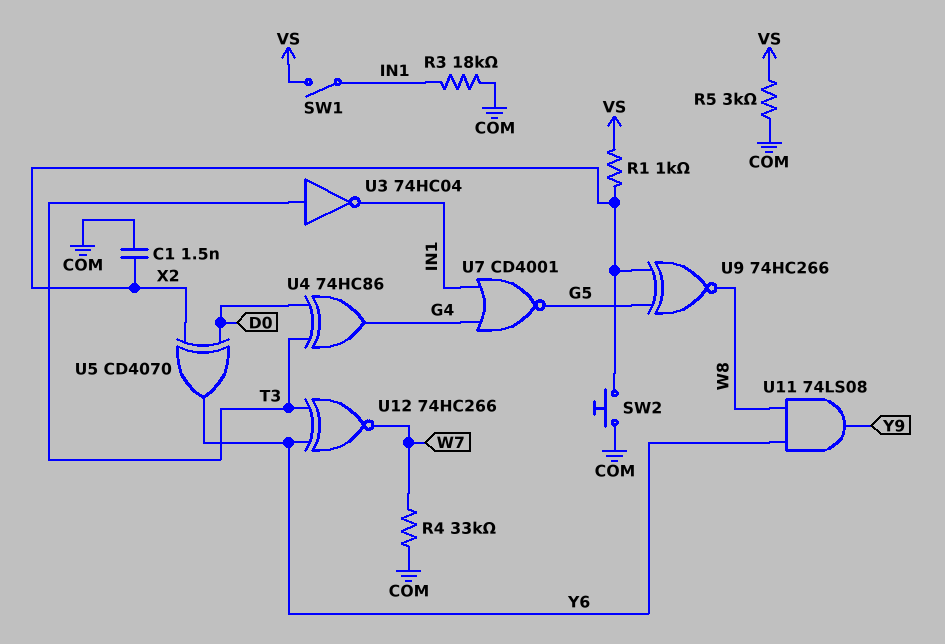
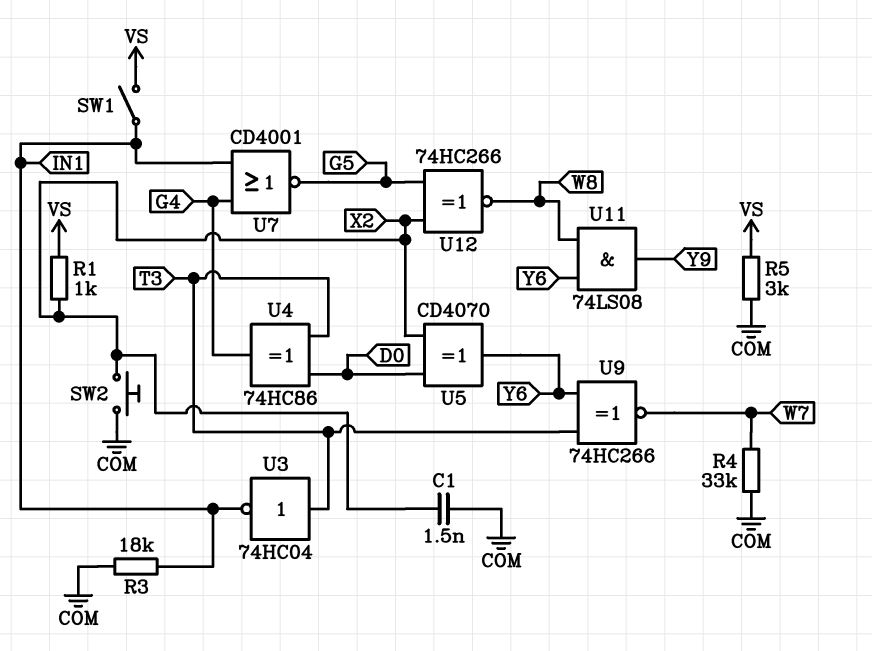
U9: XNOR 74HC266 (in G5, in X2, out W8) -> XNOR 74HC266 (in T3, in Y6, out W7)
U12: XNOR 74HC266 (in T3, in Y6, out W7) -> XNOR 74HC266 (in G5, in X2, out W8)

